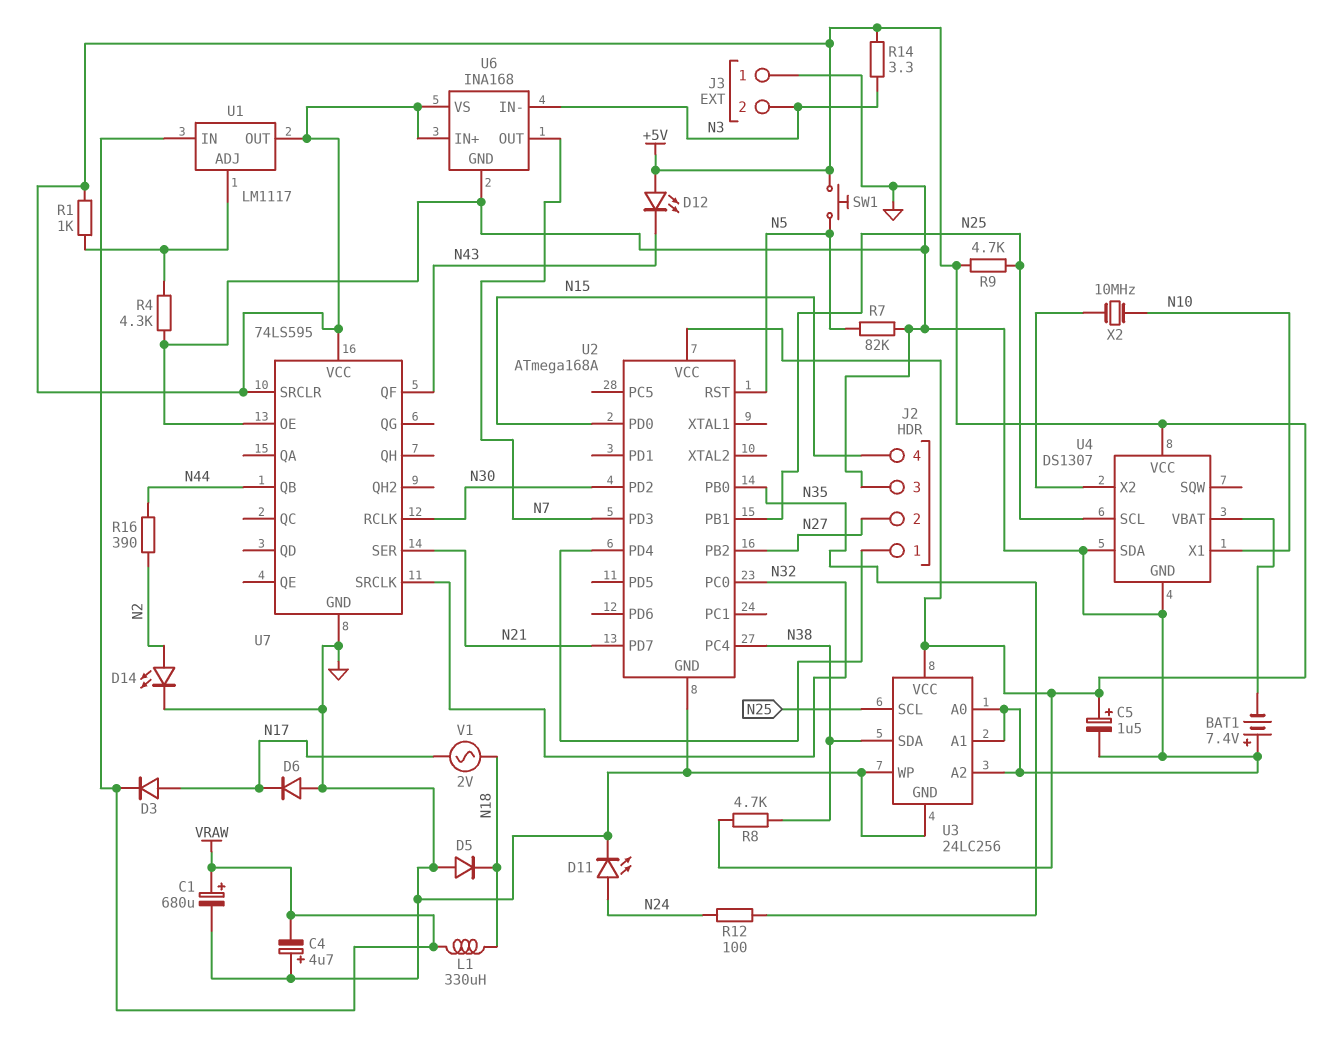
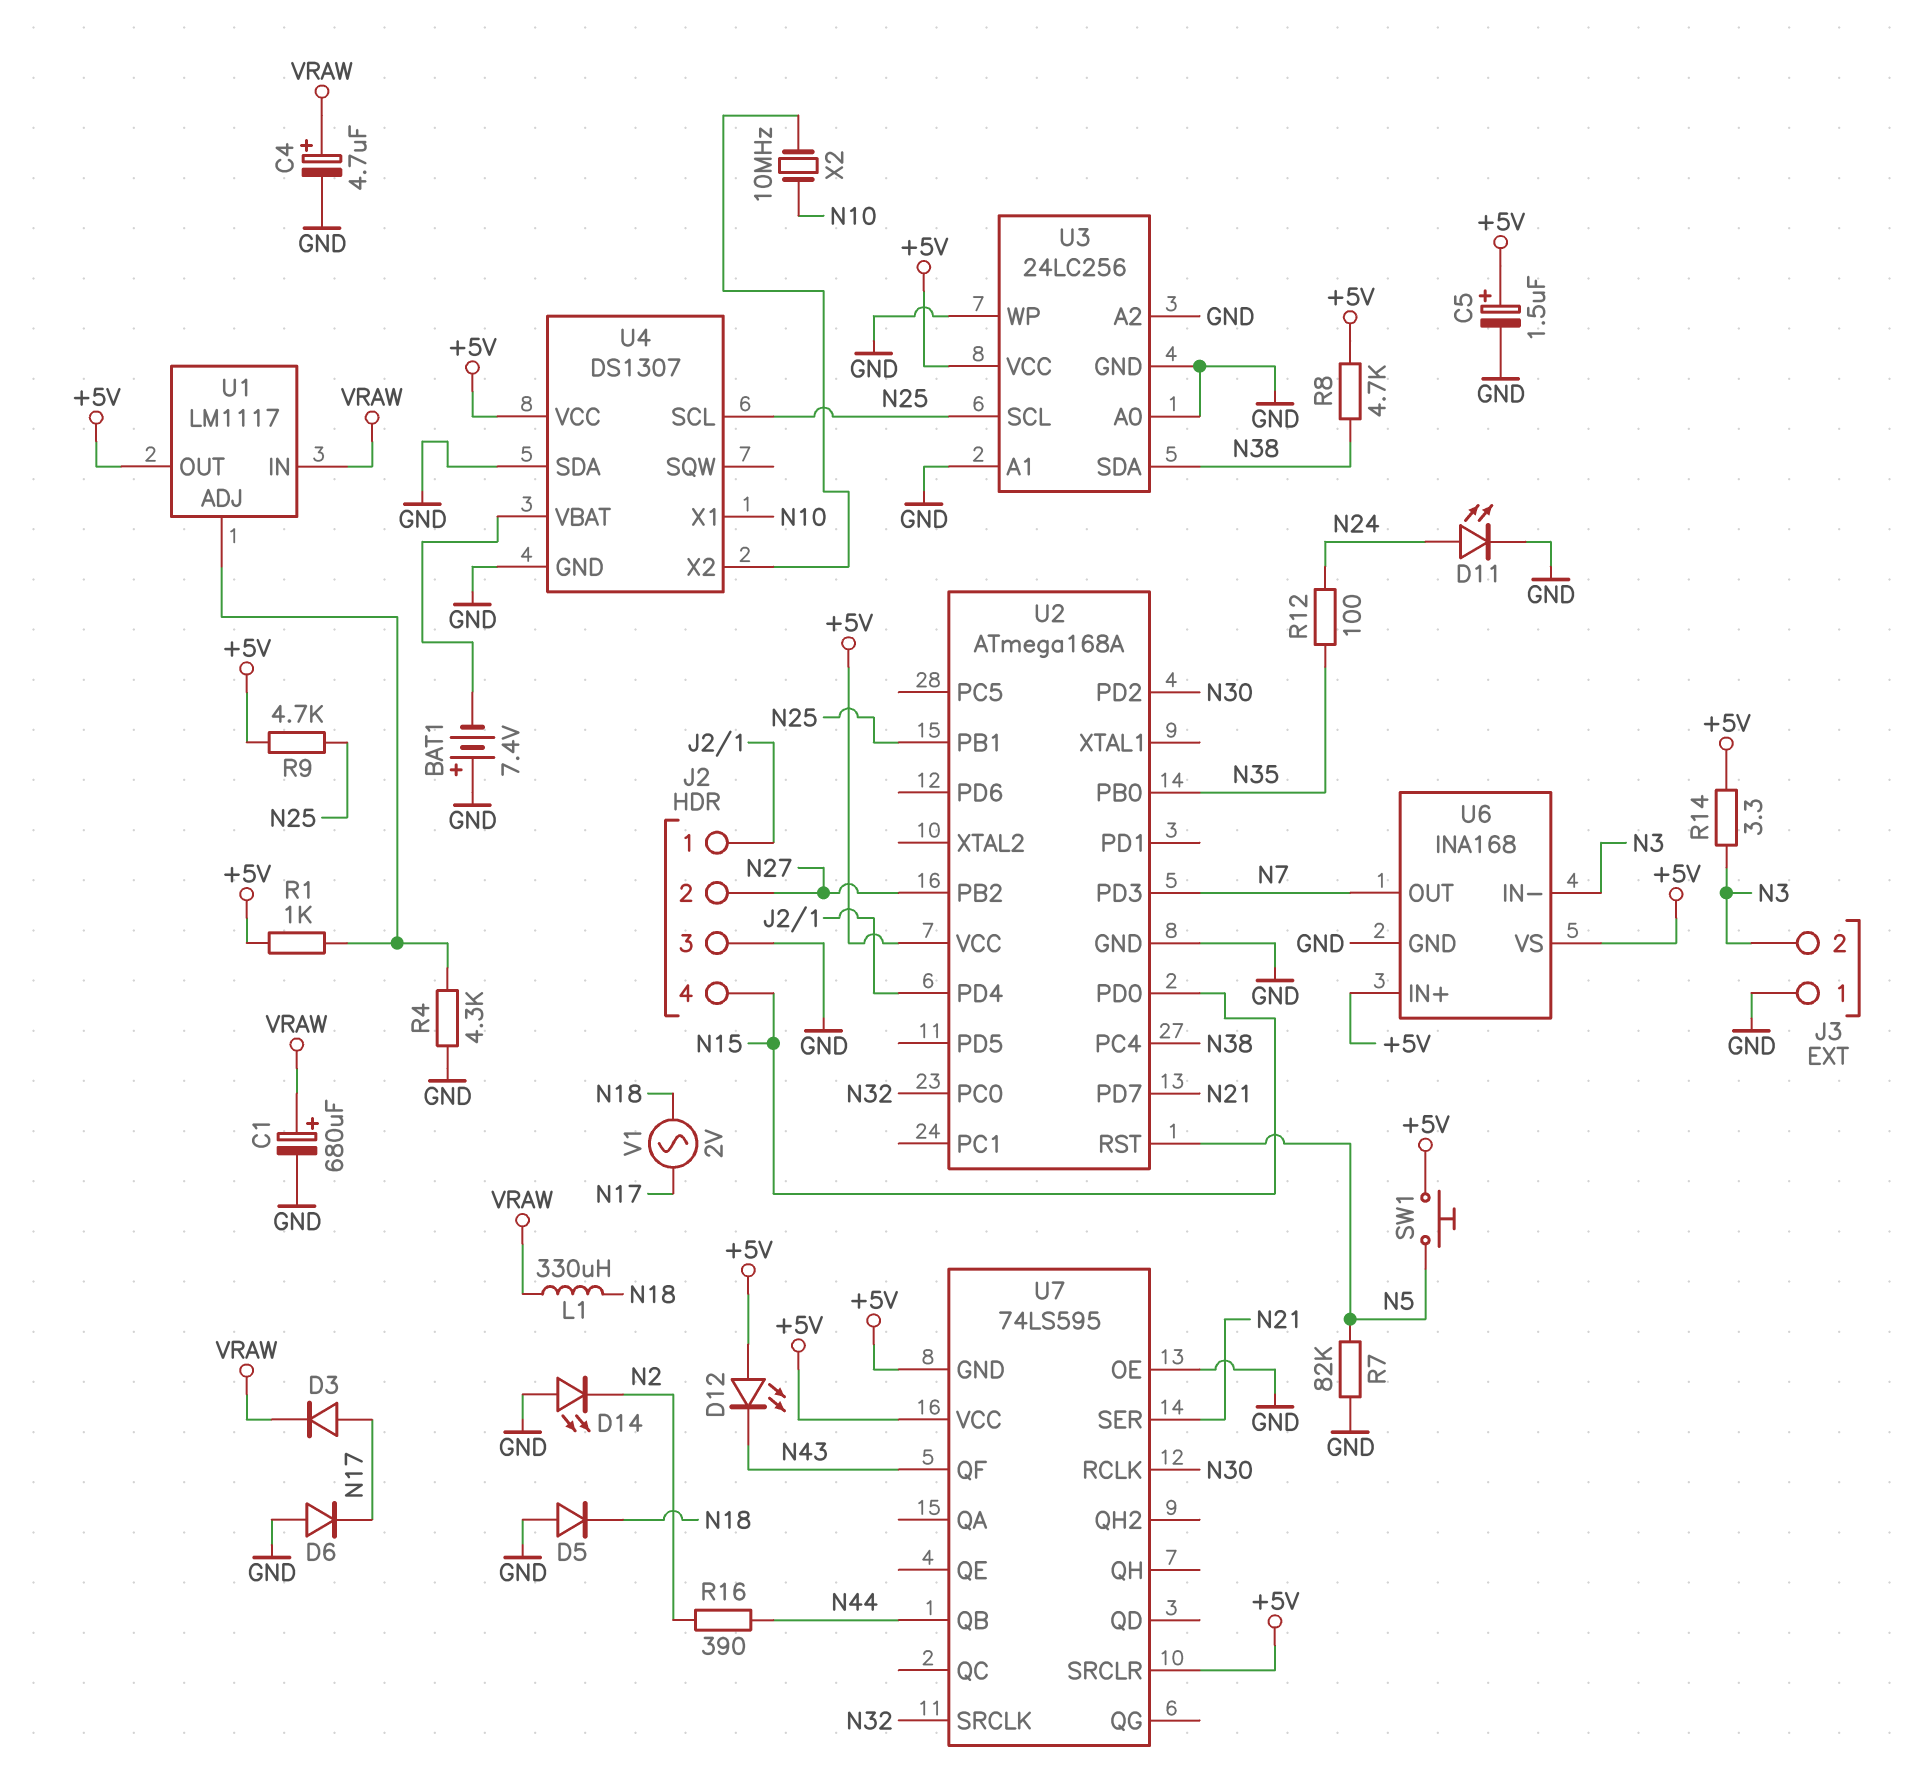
C4: 4.7uF (plus GND, minus VRAW) -> 4.7uF (plus VRAW, minus GND)
D14: LED (A N2, K GND) -> LED (A GND, K N2)
U7 pin GND: GND -> +5V

